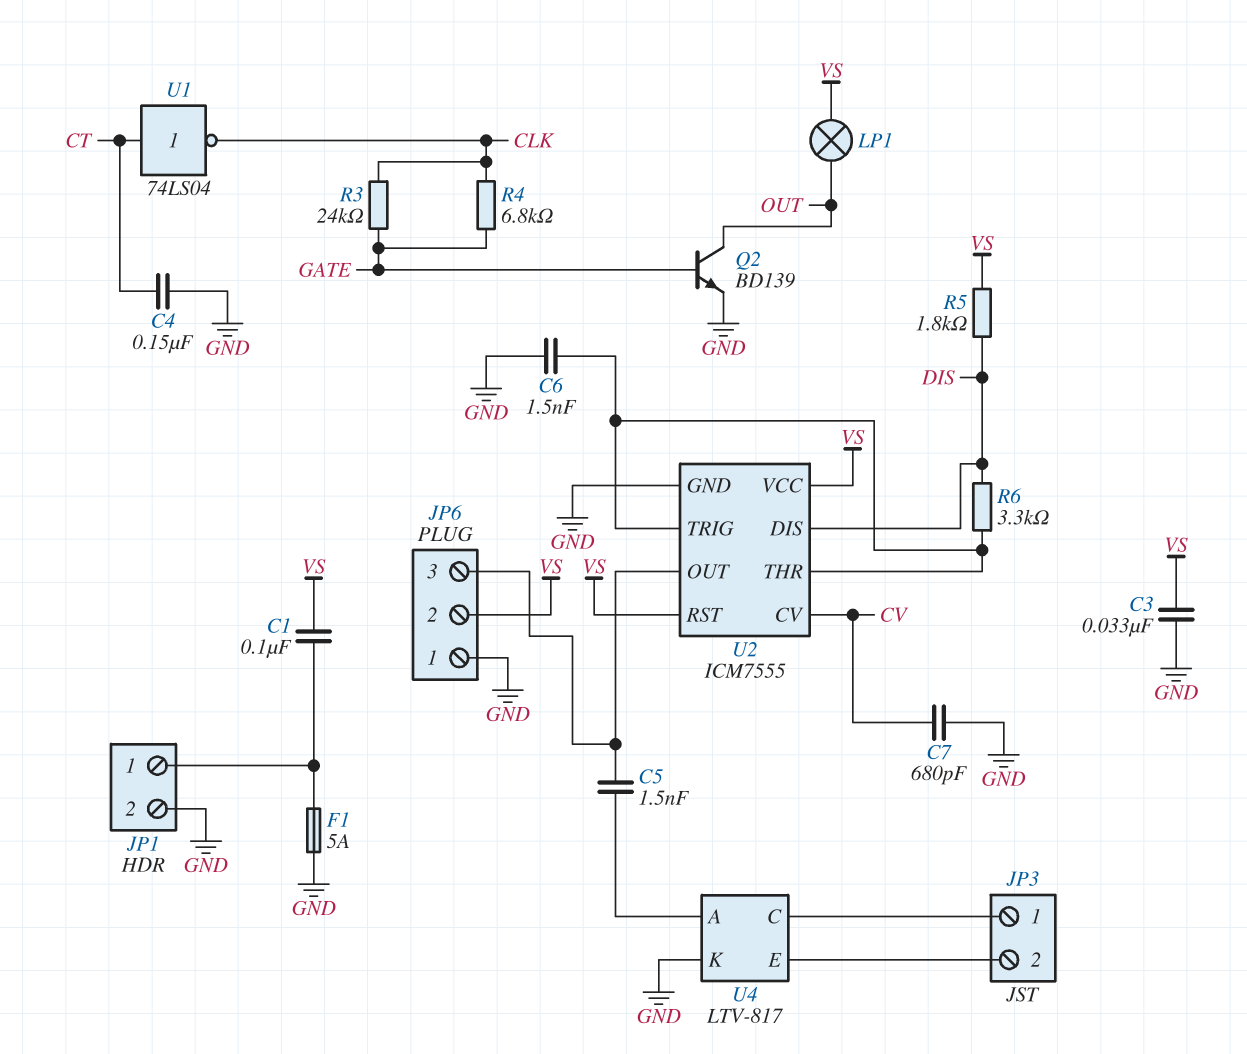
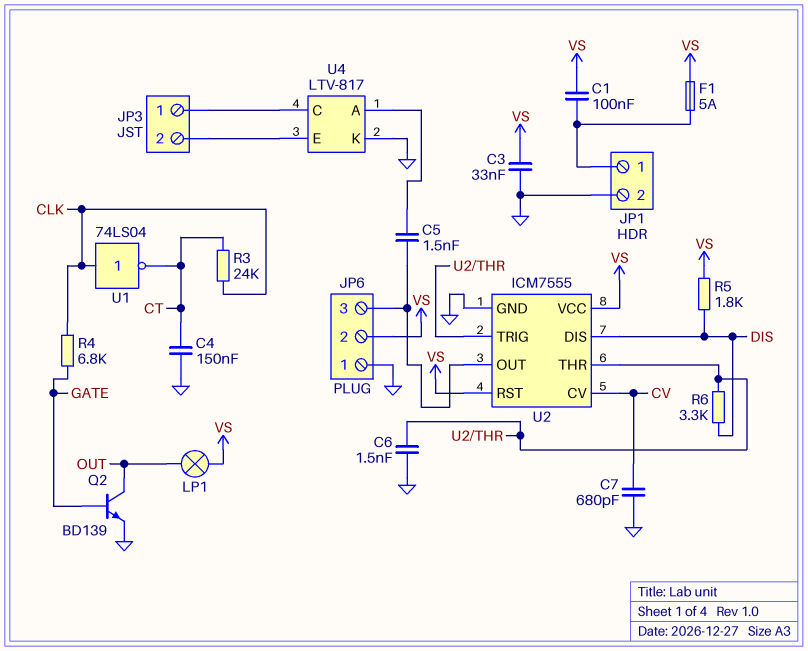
F1: 5A (GND, JP1/1) -> 5A (JP1/1, VS)
R3: 24k (CLK, GATE) -> 24k (CLK, CT)
U1: NOT 74LS04 (in CT, out CLK) -> NOT 74LS04 (in CLK, out CT)

